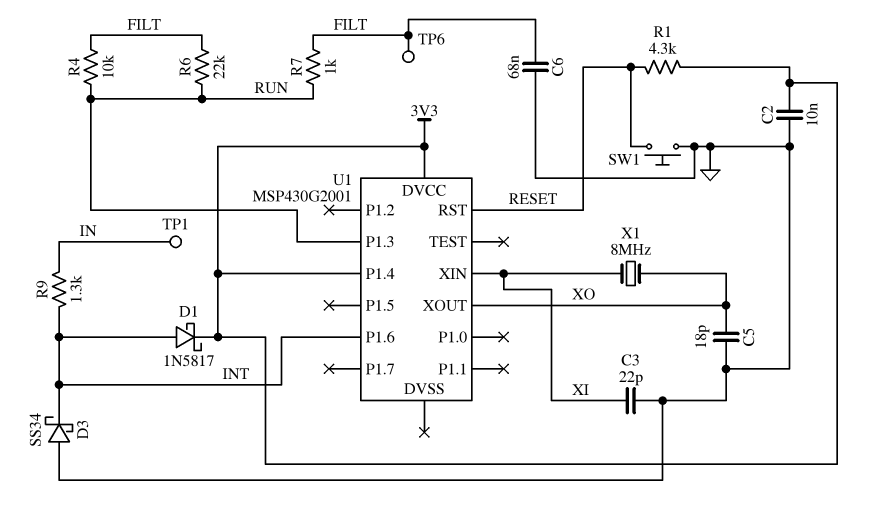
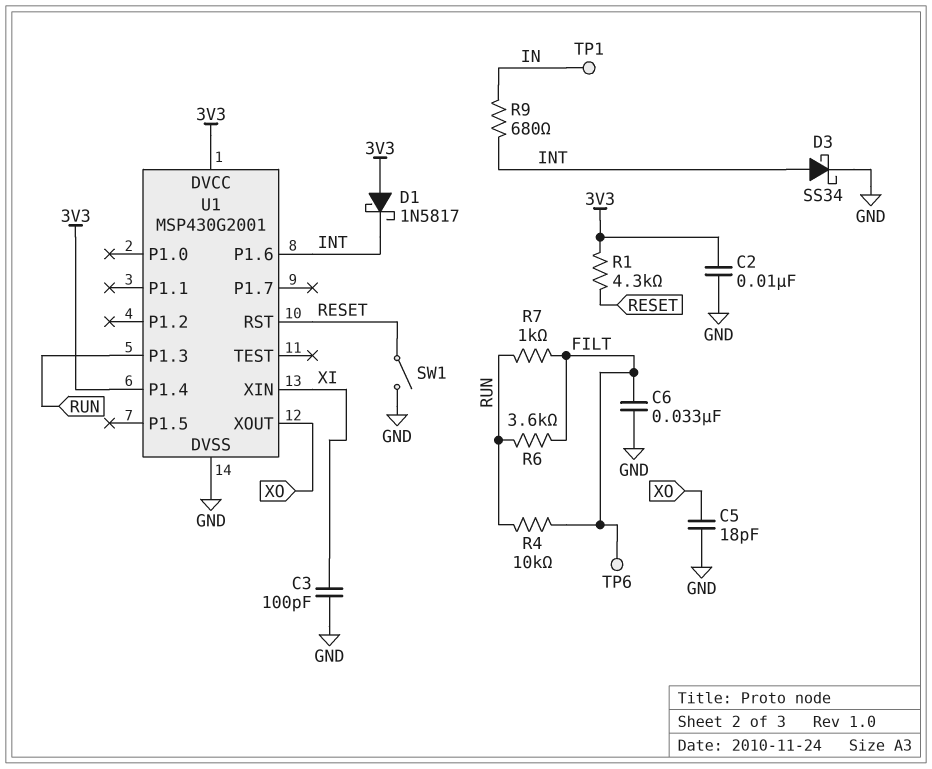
C3: 22pF (GND, XI) -> 100pF (GND, XI)
C6: 68nF (FILT, GND) -> 33nF (FILT, GND)
D1: schottky 1N5817 (A INT, K 3V3) -> schottky 1N5817 (A 3V3, K INT)
D3: schottky SS34 (A GND, K INT) -> schottky SS34 (A INT, K GND)
R6: 22k (FILT, RUN) -> 3.6k (FILT, RUN)
R9: 1.3k (IN, INT) -> 680 (IN, INT)
SW1: button (GND, RESET) -> switch (GND, RESET)
U1 pin DVSS: none -> GND
X1: 8MHz (XI, XO) -> none

